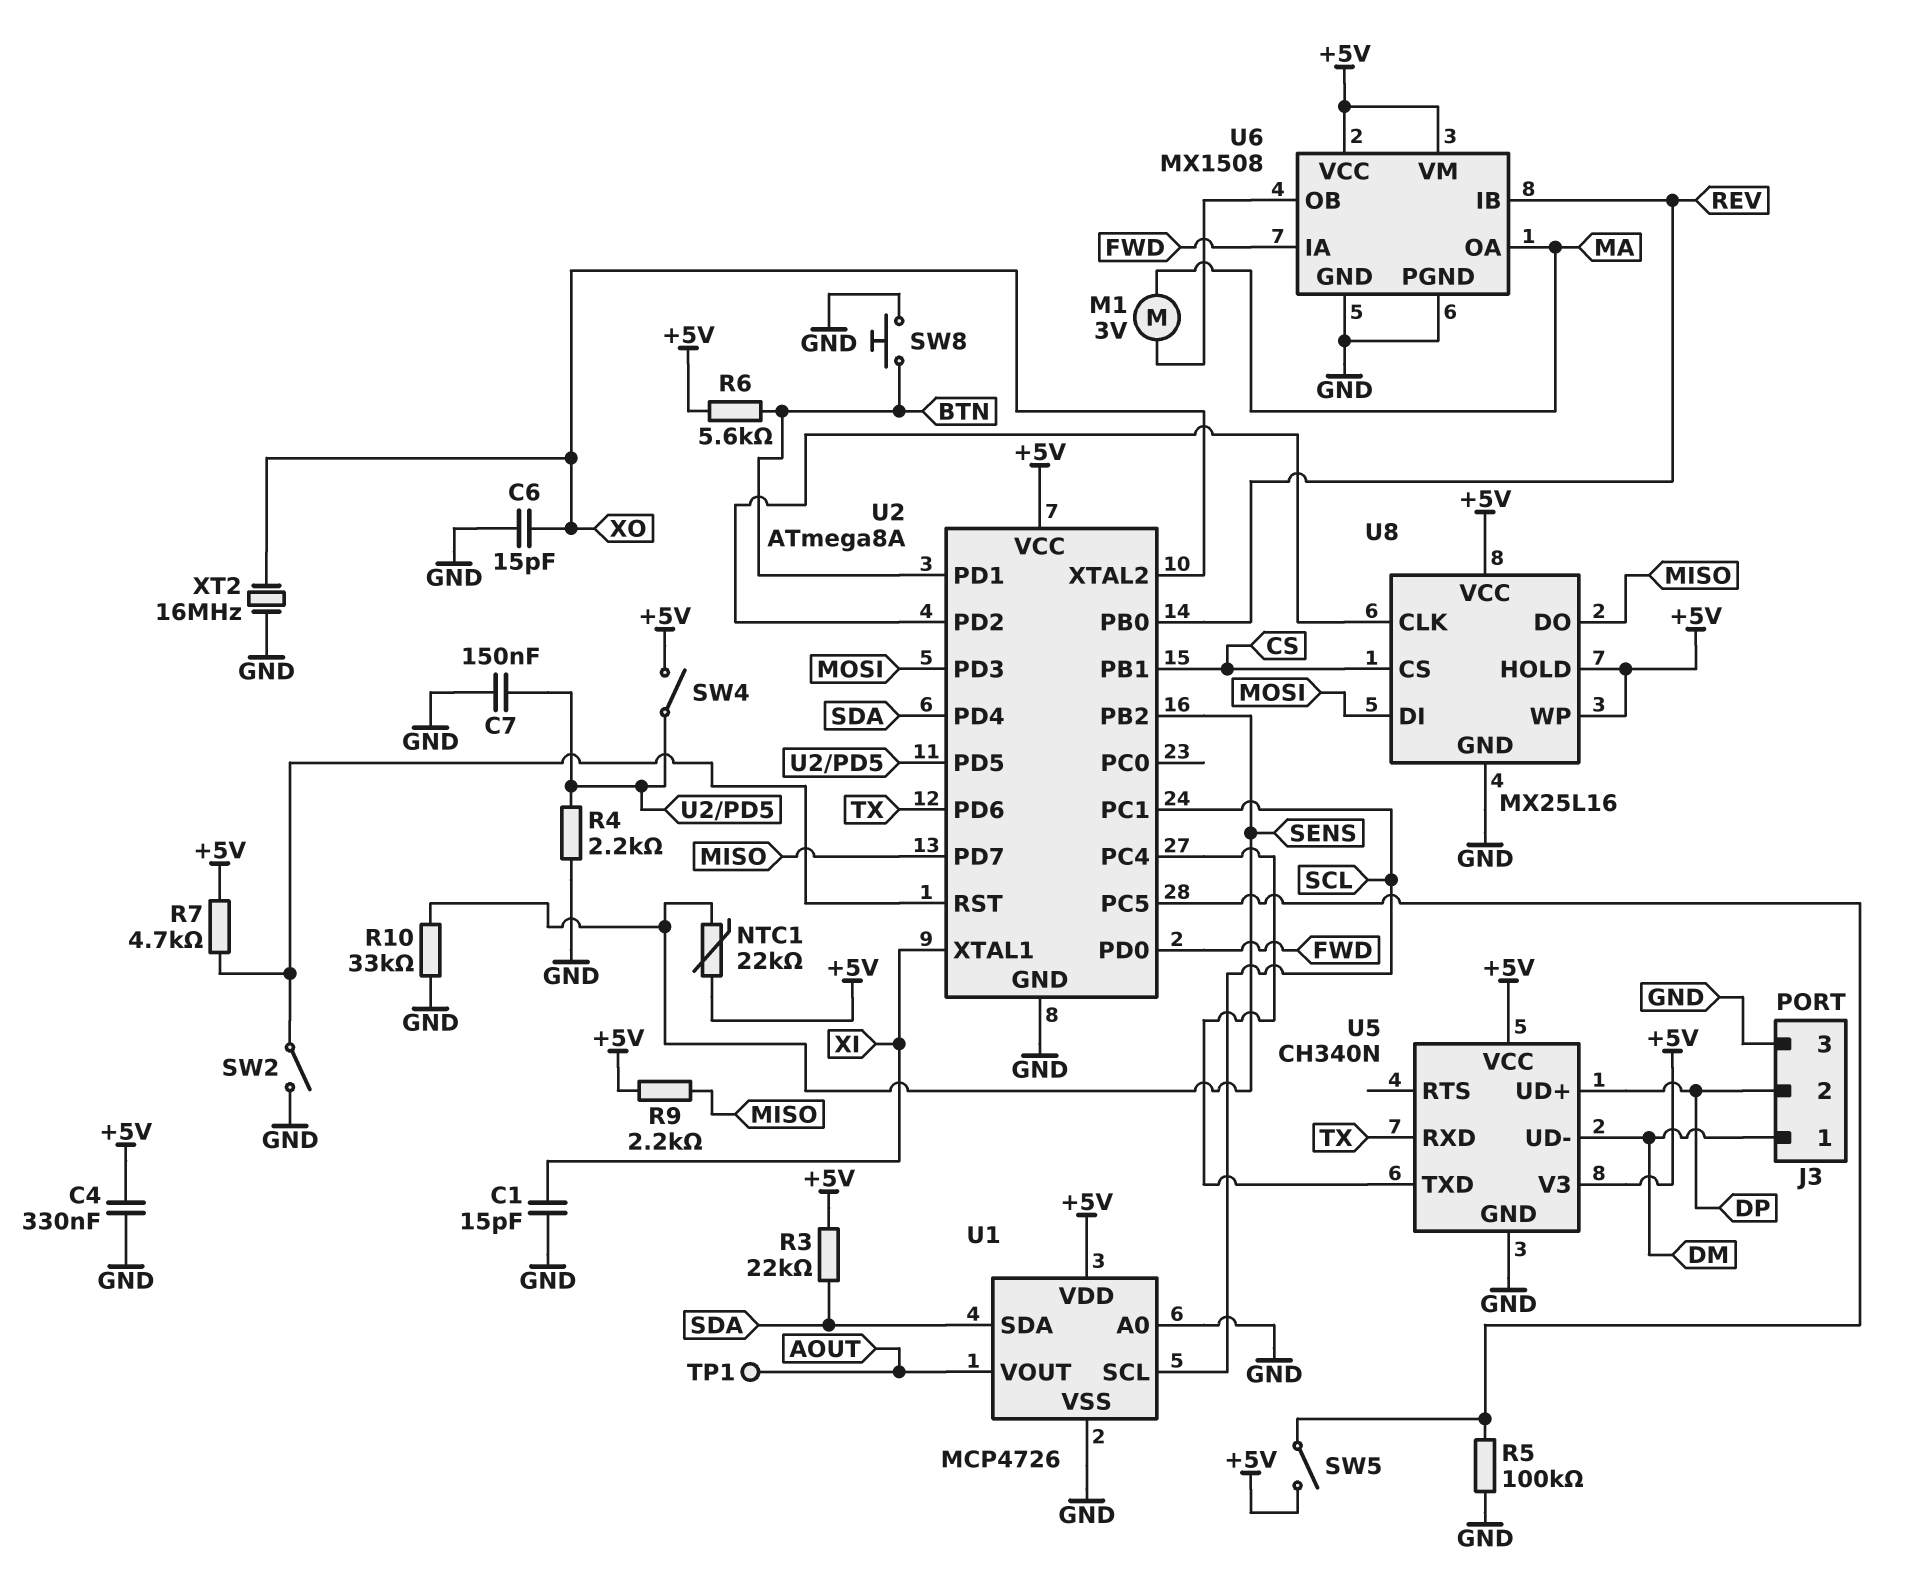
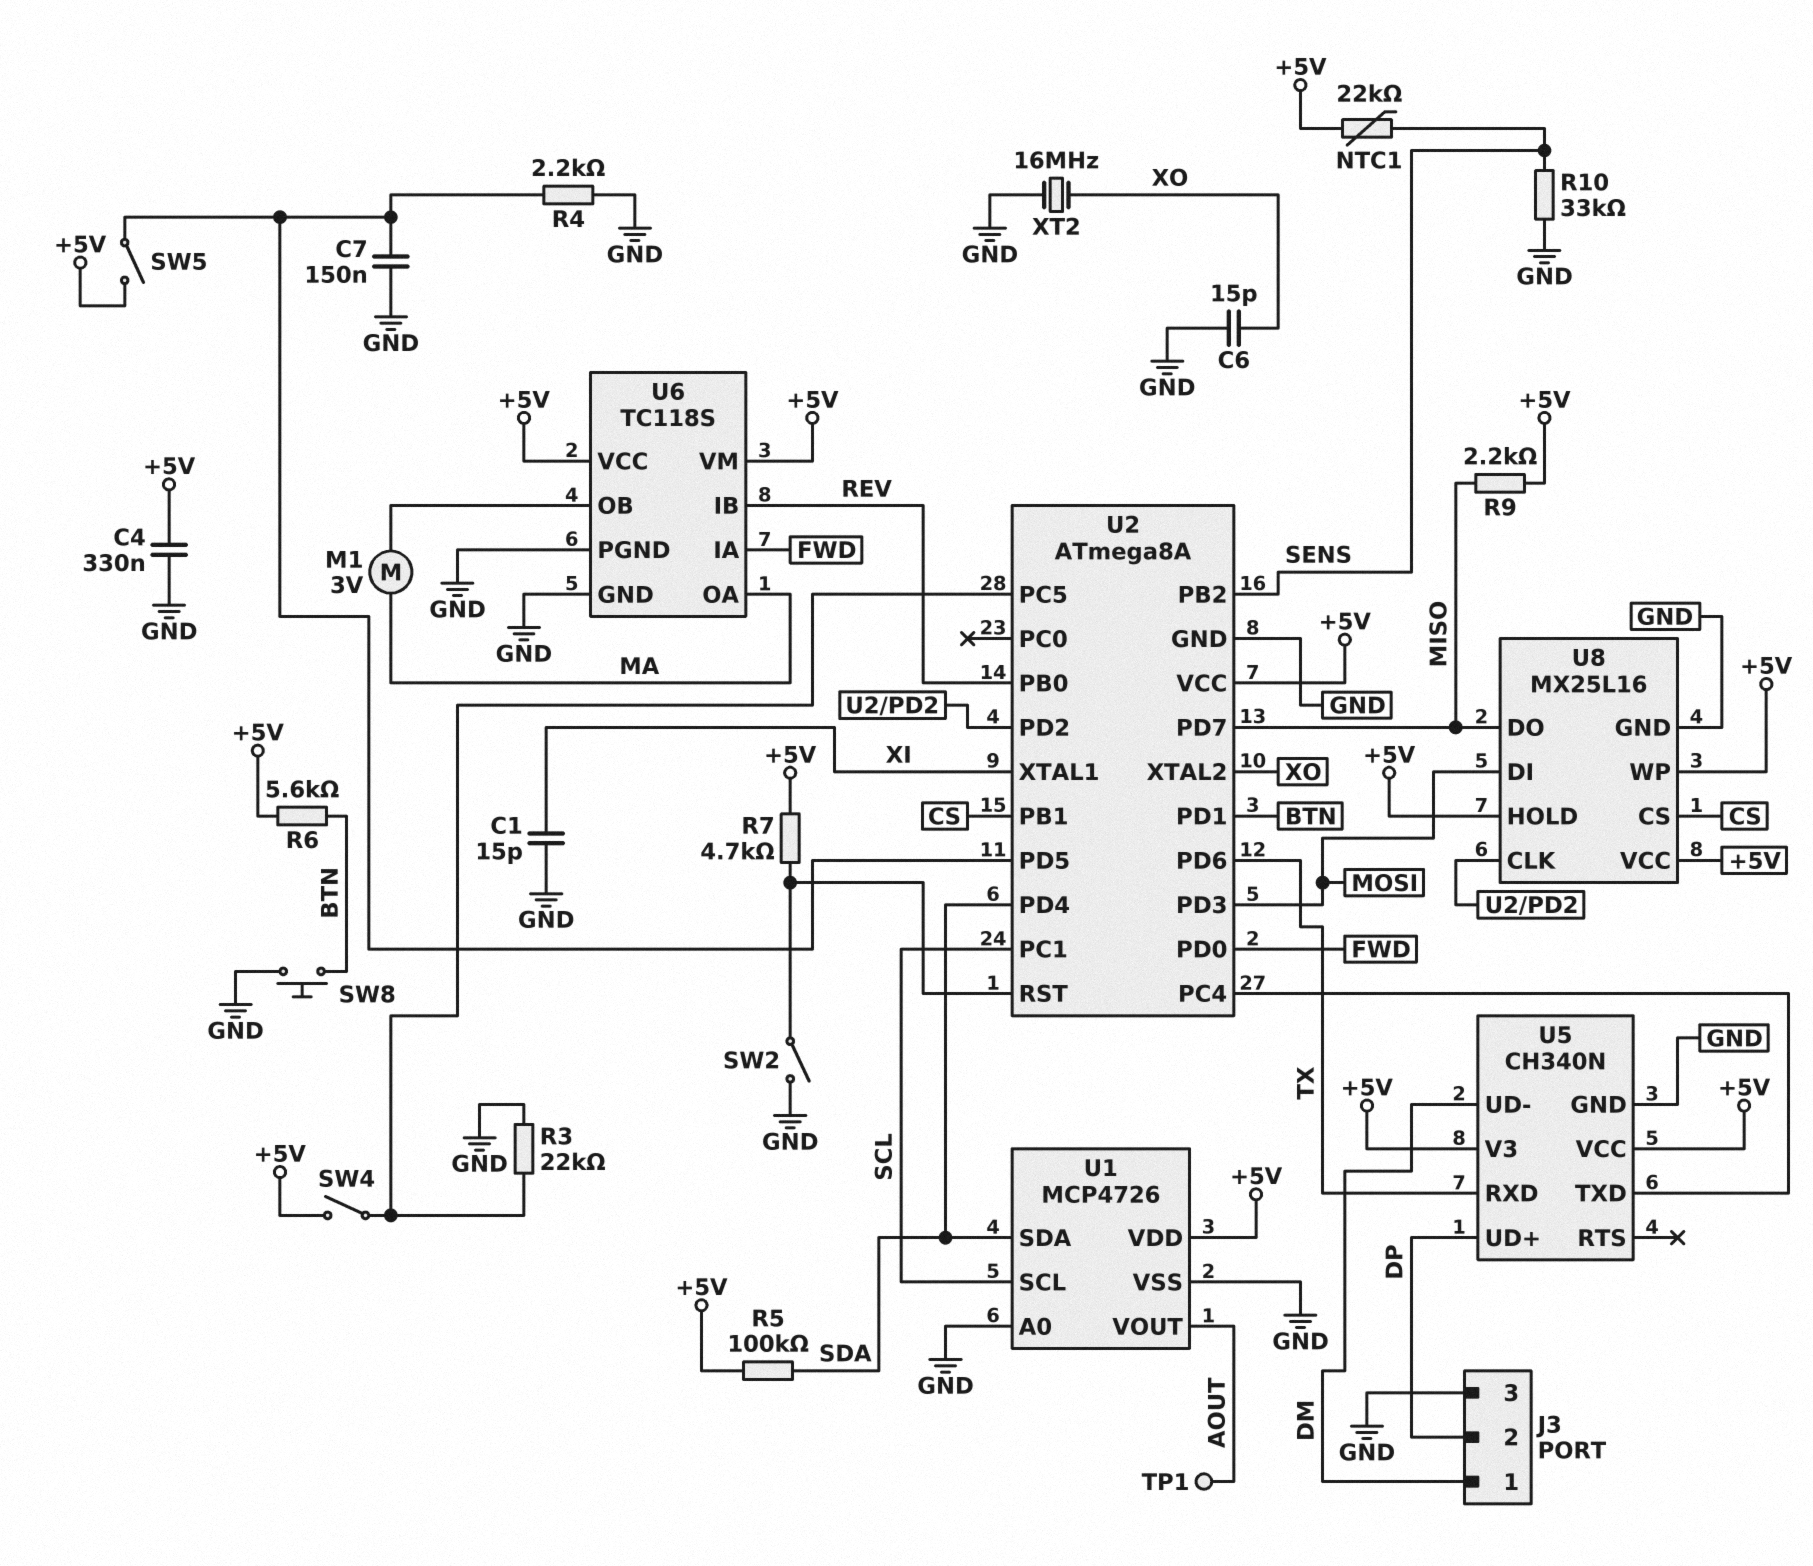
R3: 22k (+5V, SDA) -> 22k (GND, U2/PC5)
R5: 100k (GND, U2/PC5) -> 100k (+5V, SDA)
SW4: switch (+5V, U2/PD5) -> switch (+5V, U2/PC5)
SW5: switch (+5V, U2/PC5) -> switch (+5V, U2/PD5)
U6: MX1508 -> TC118S

